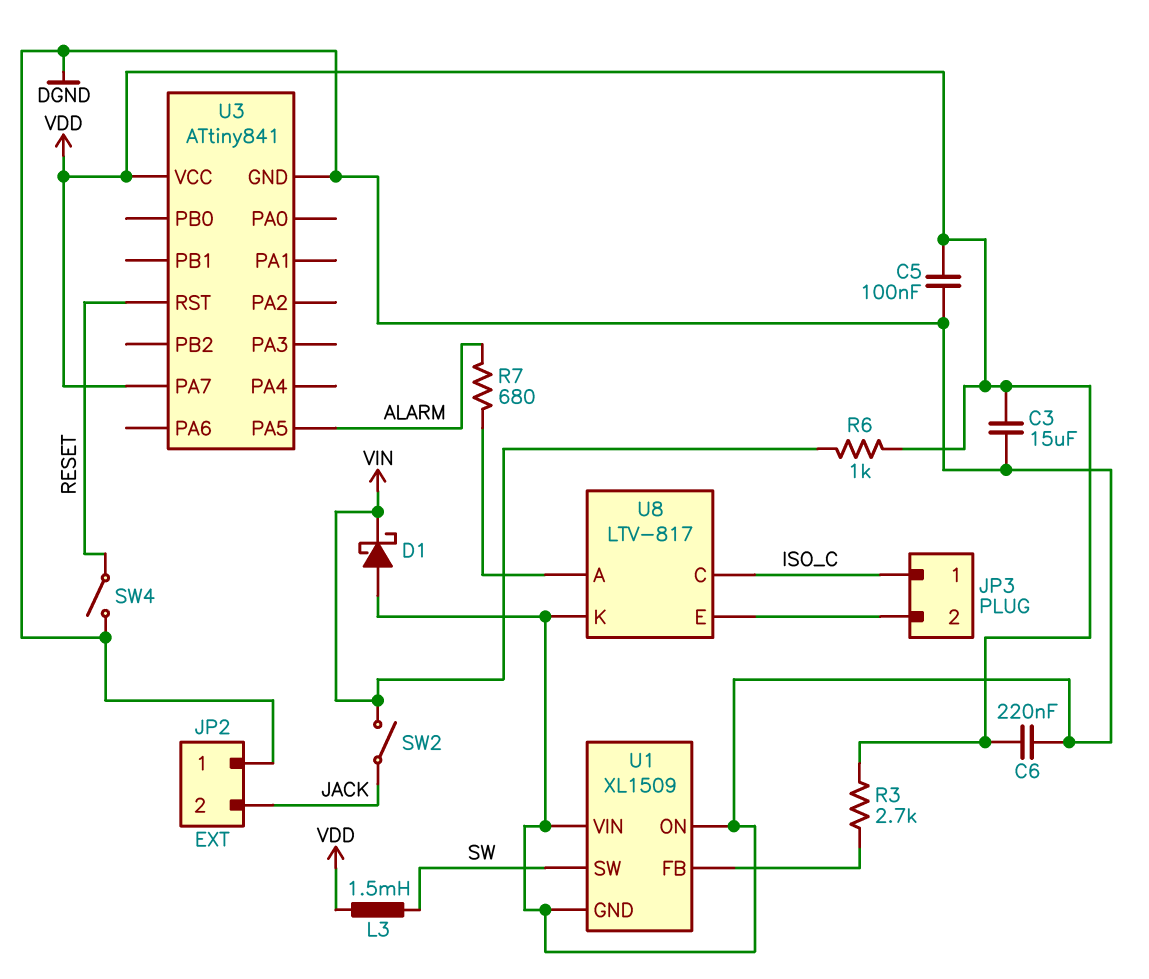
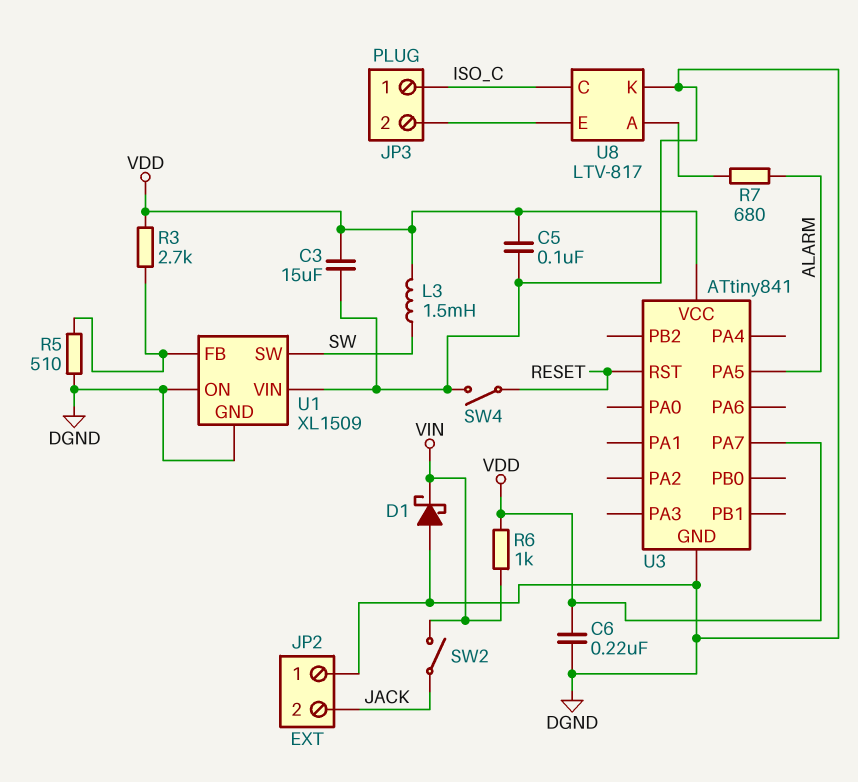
R5: none -> 510 (DGND, U1/FB)

